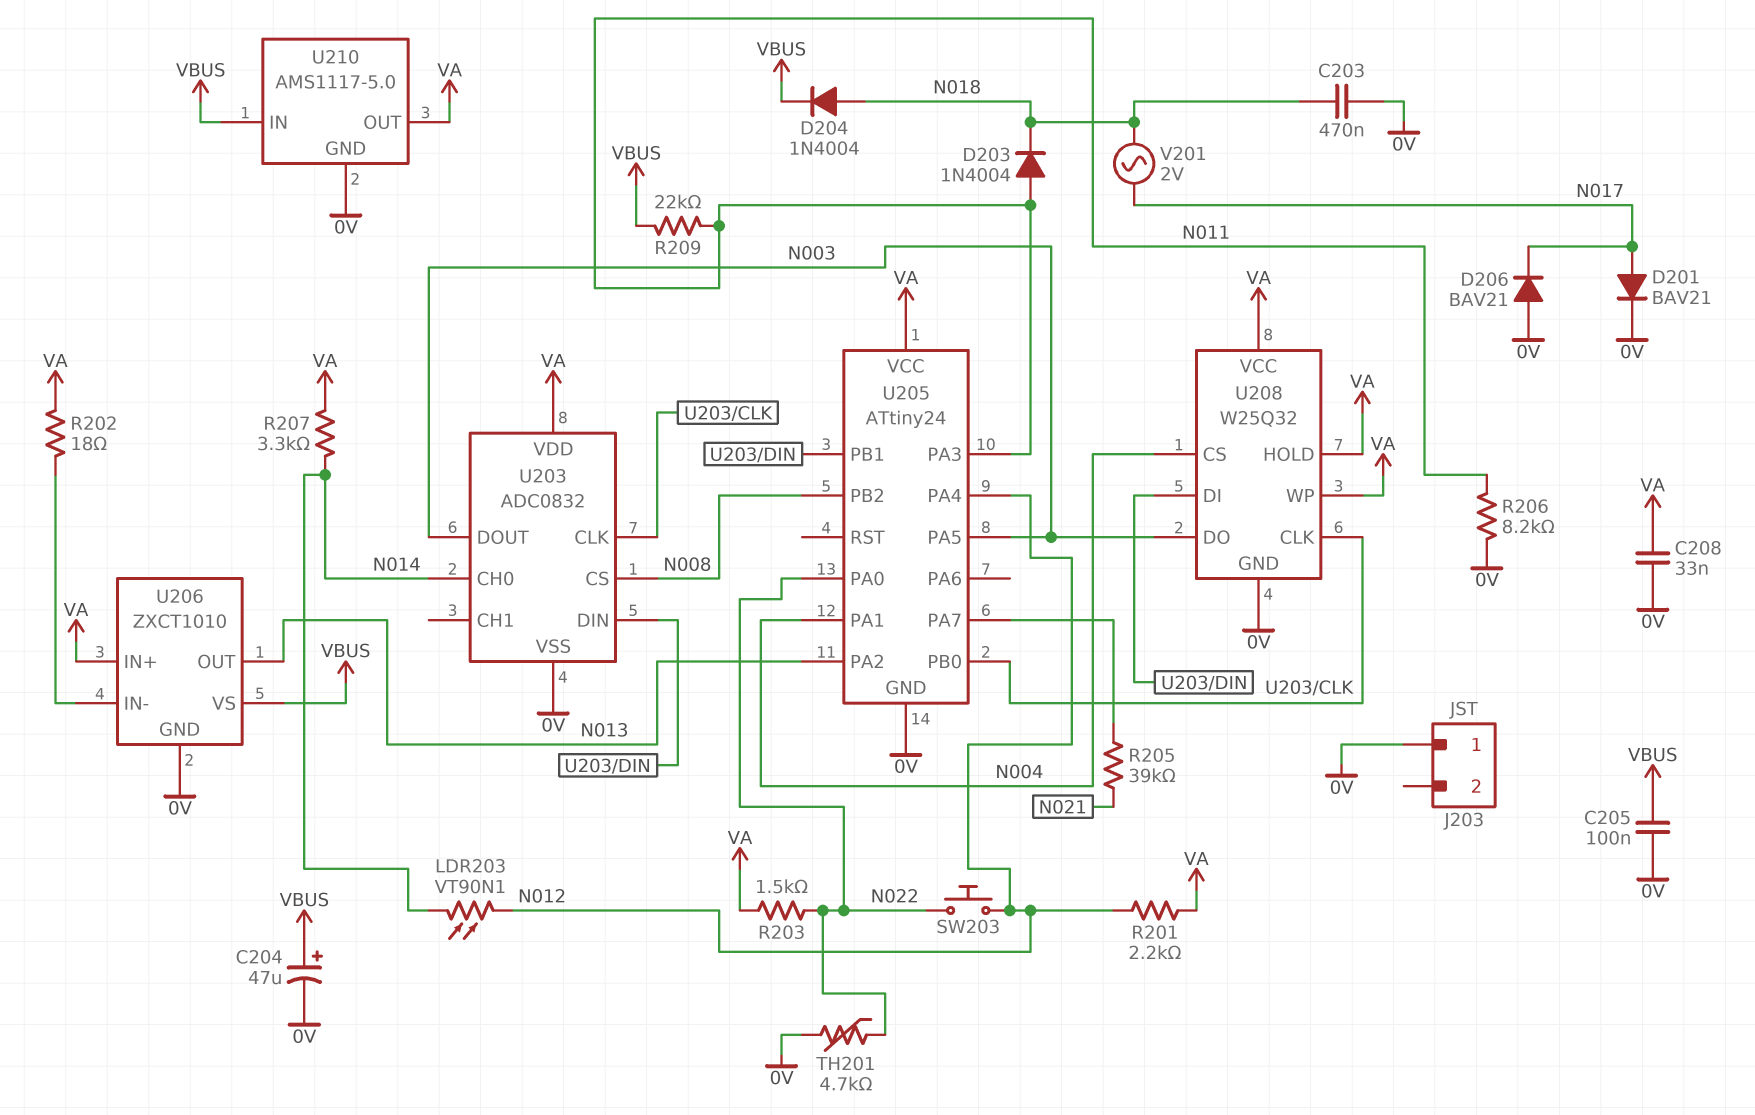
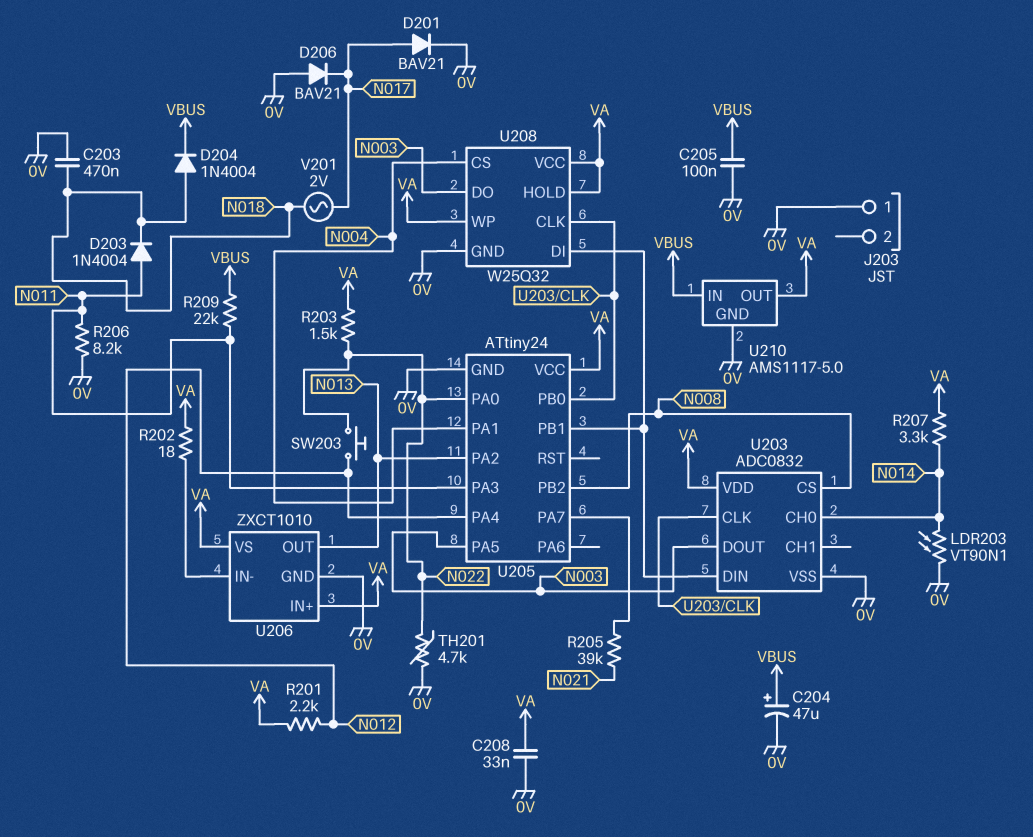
LDR203: VT90N1 (N012, N014) -> VT90N1 (0V, N014)
U206 pin VS: VBUS -> VA

